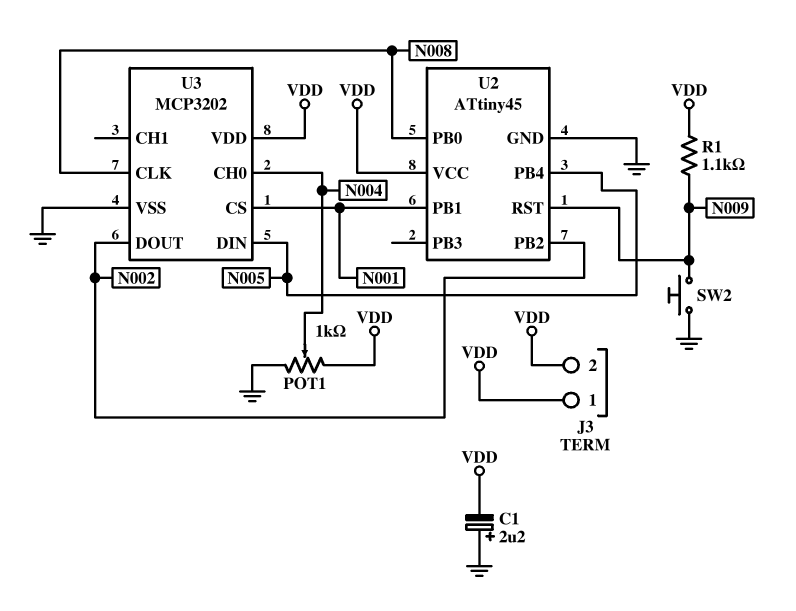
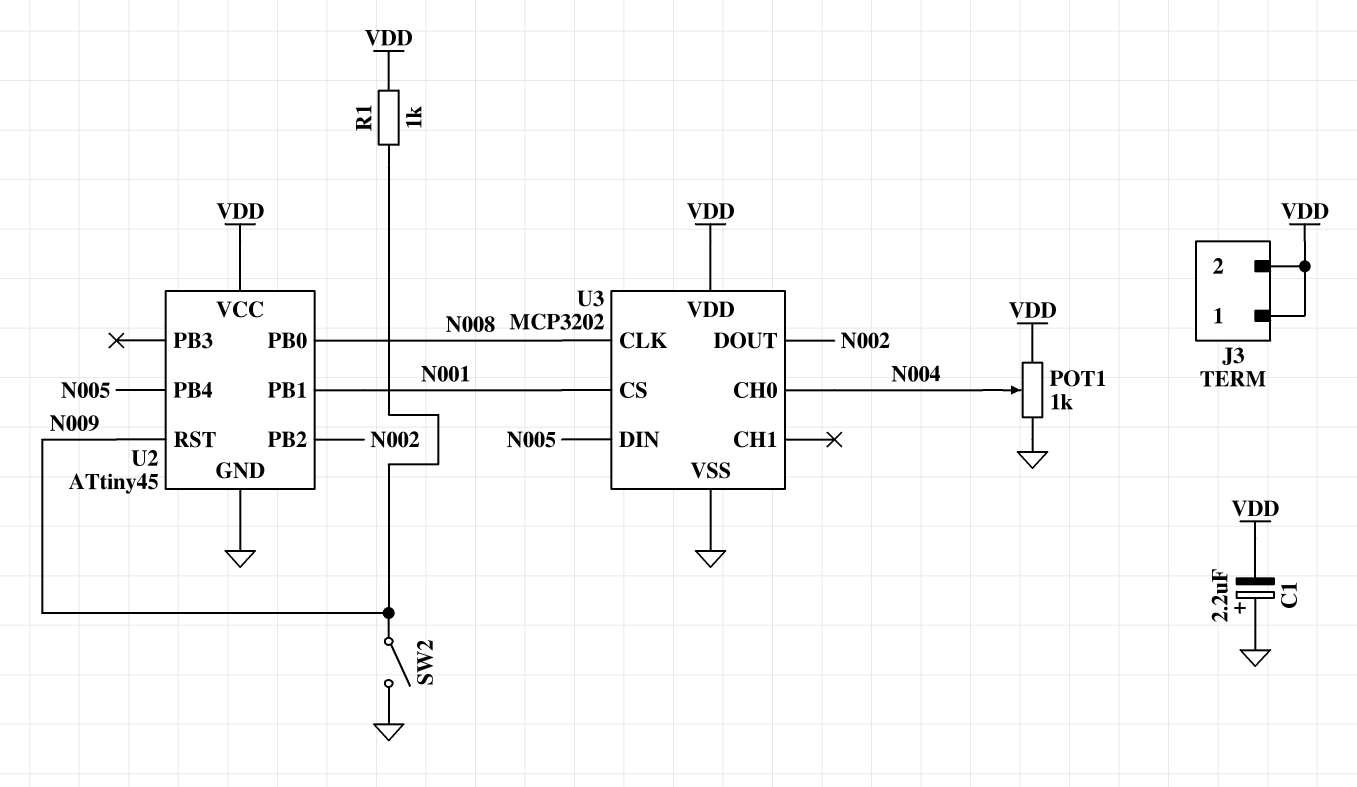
R1: 1.1k (N009, VDD) -> 1k (N009, VDD)
SW2: button (GND, N009) -> switch (GND, N009)

